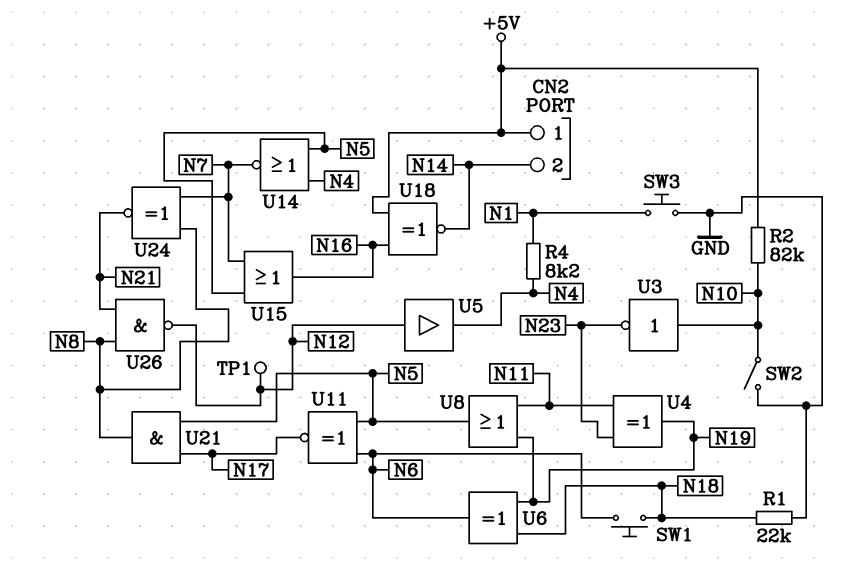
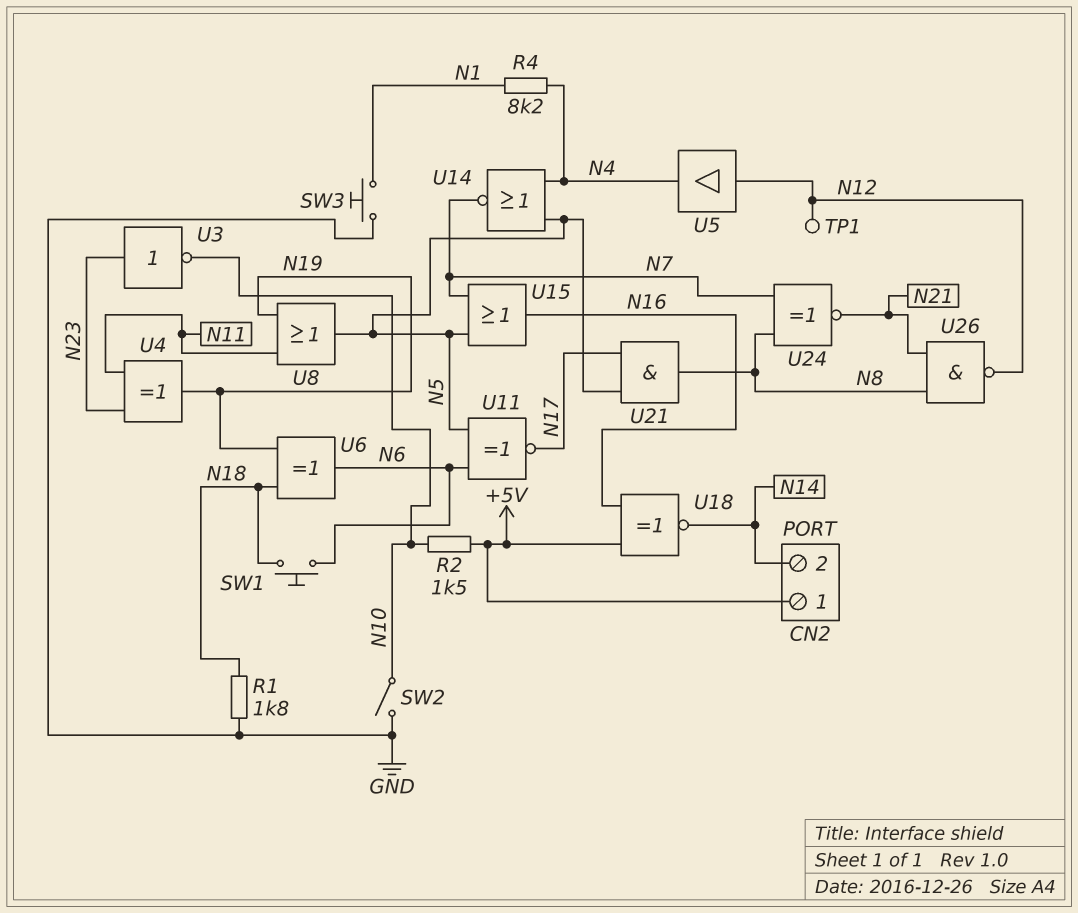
R1: 22k (GND, N18) -> 1.8k (GND, N18)
R2: 82k (+5V, N10) -> 1.5k (+5V, N10)
U3: NOT (in N10, out N23) -> NOT (in N23, out N10)

